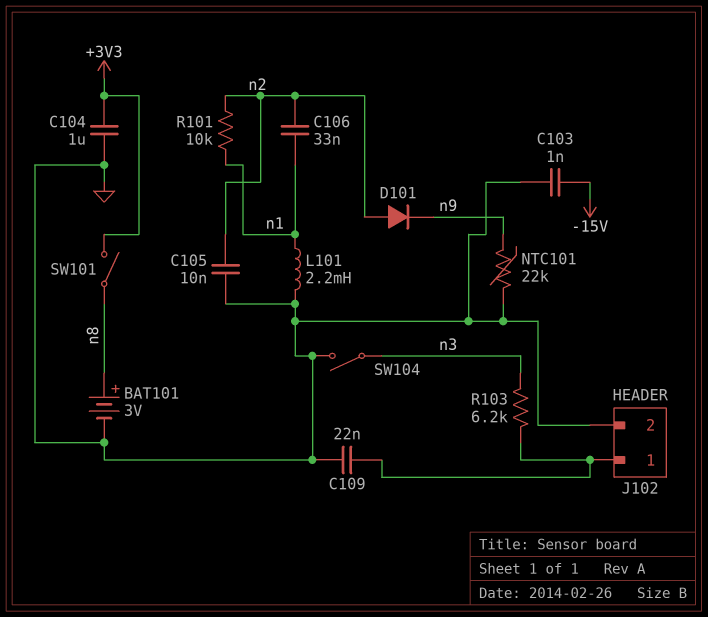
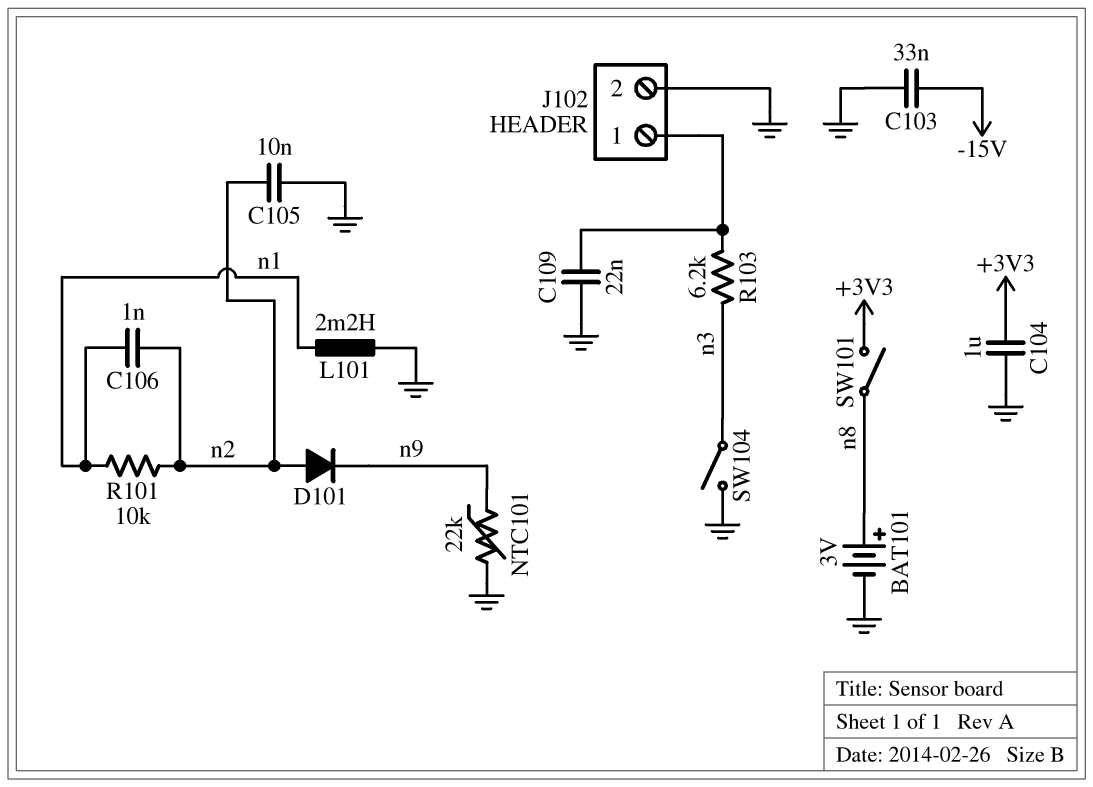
C103: 1nF (-15V, GND) -> 33nF (-15V, GND)
C106: 33nF (n1, n2) -> 1nF (n1, n2)

